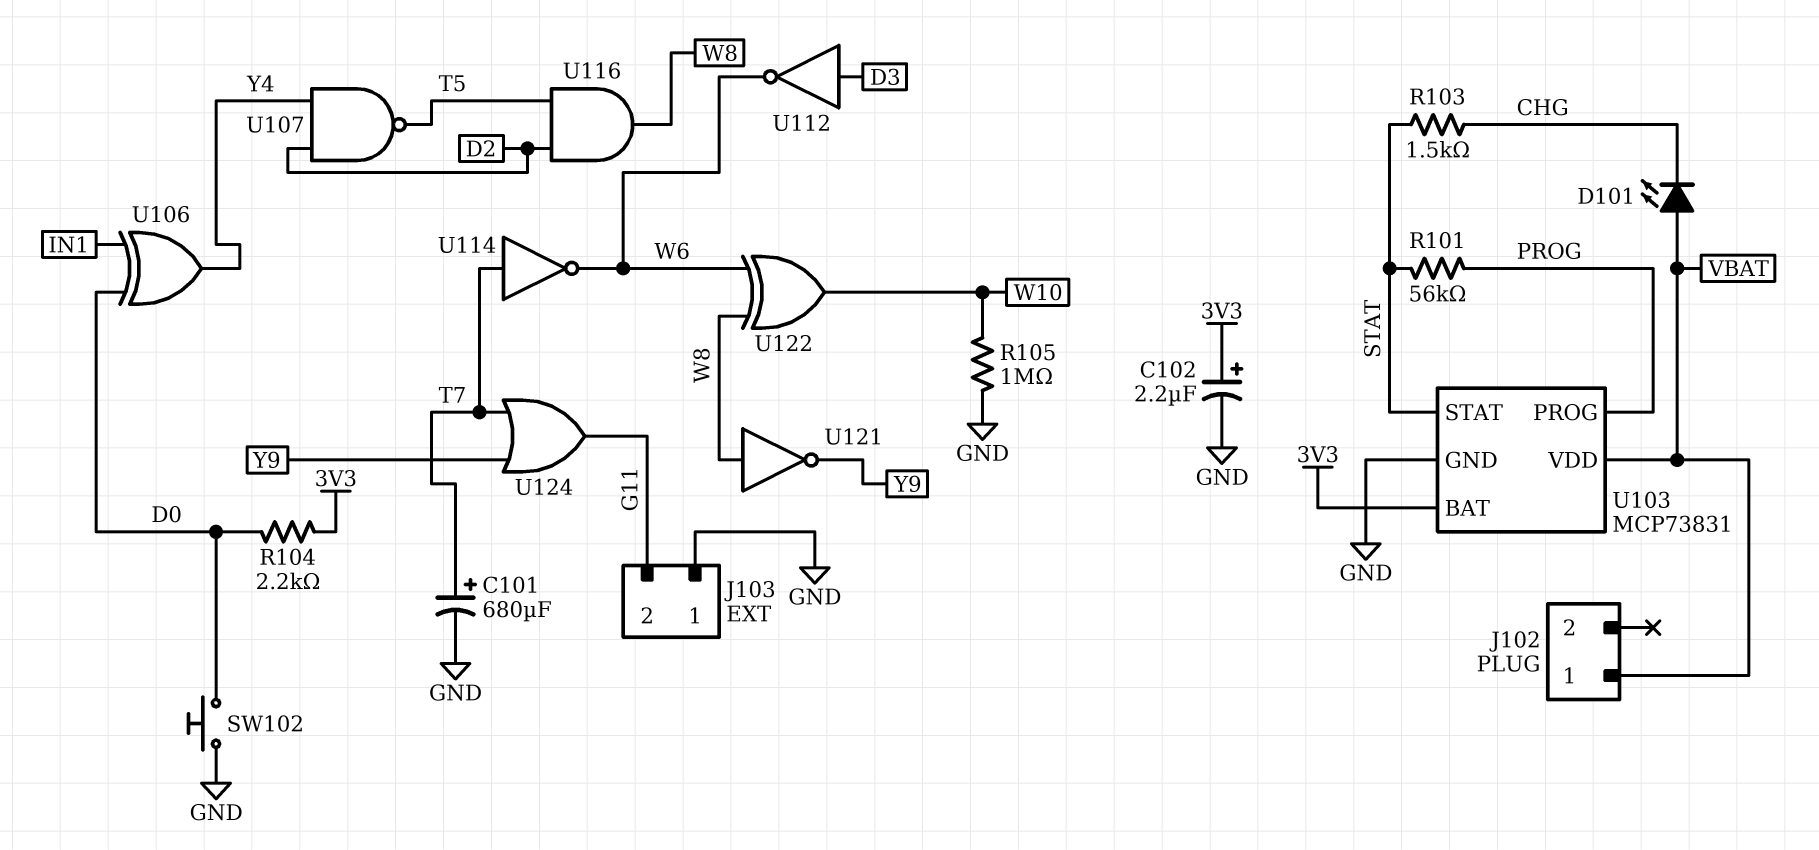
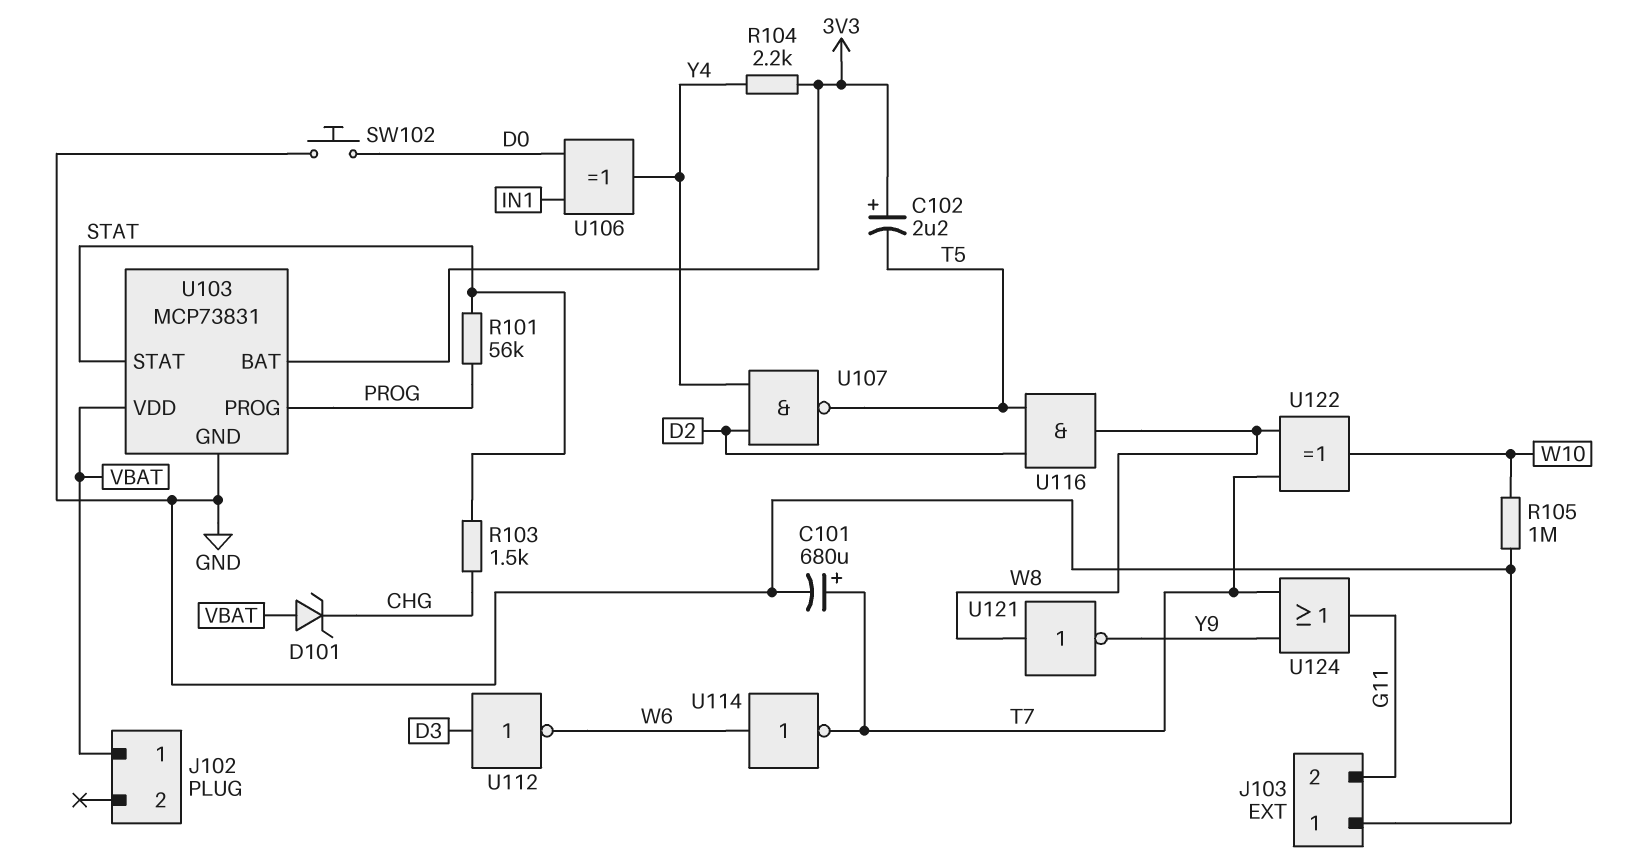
C102: 2.2uF (plus 3V3, minus GND) -> 2.2uF (plus 3V3, minus T5)
D101: LED (A VBAT, K CHG) -> zener (A VBAT, K CHG)
R104: 2.2k (3V3, D0) -> 2.2k (3V3, Y4)
U114: NOT (in T7, out W6) -> NOT (in W6, out T7)
U122: XOR (in W6, in W8, out W10) -> XOR (in T7, in W8, out W10)

